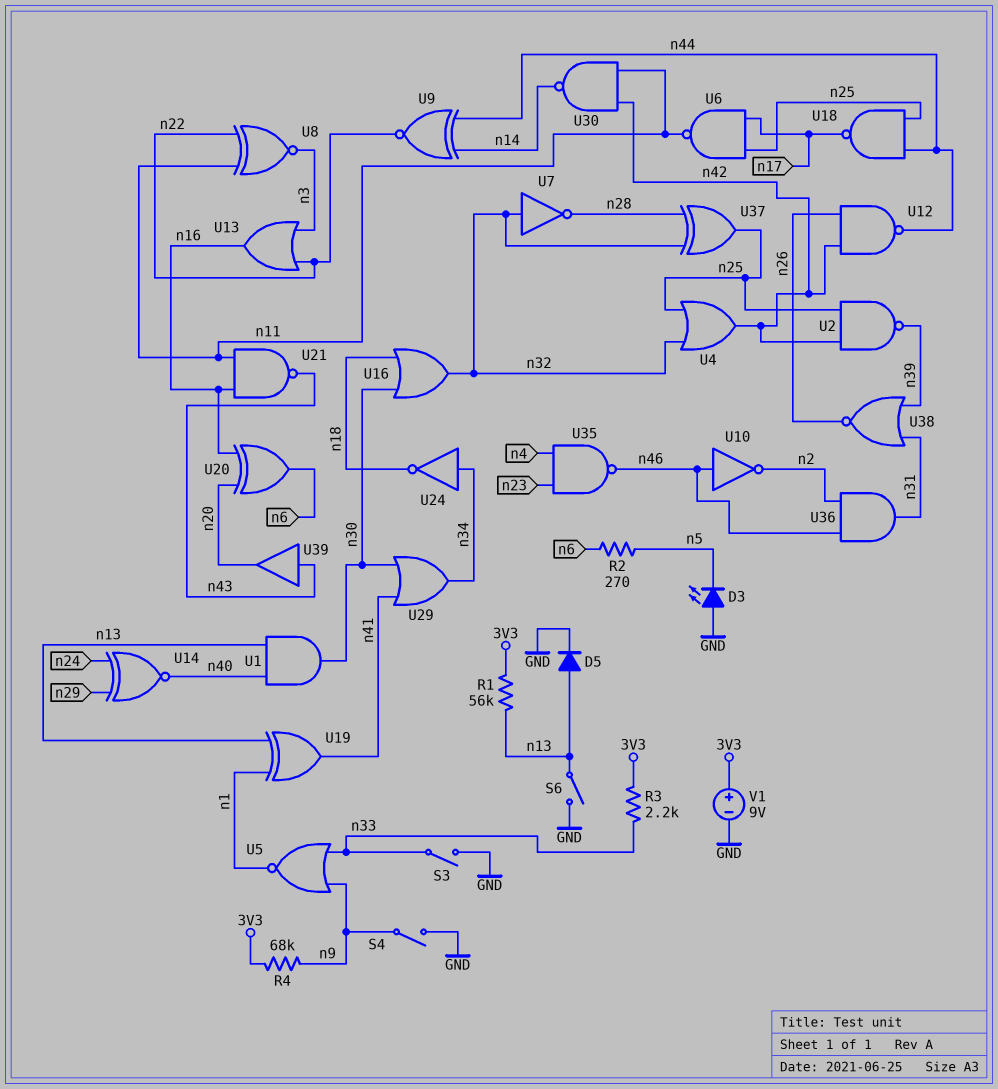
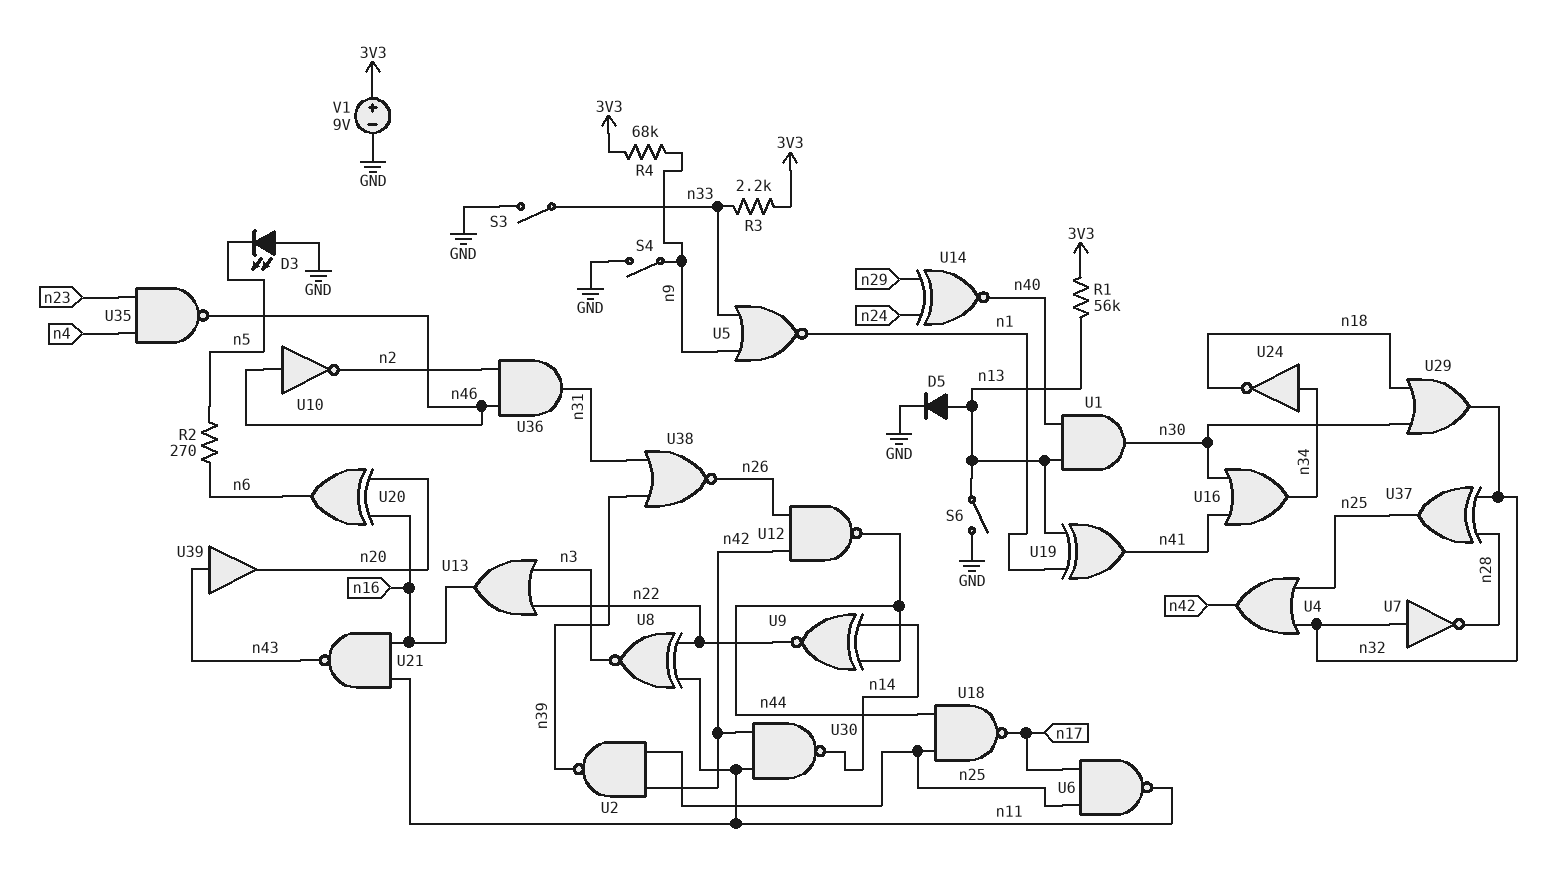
U16: OR (in n18, in n30, out n32) -> OR (in n30, in n41, out n34)
U29: OR (in n30, in n41, out n34) -> OR (in n18, in n30, out n32)

